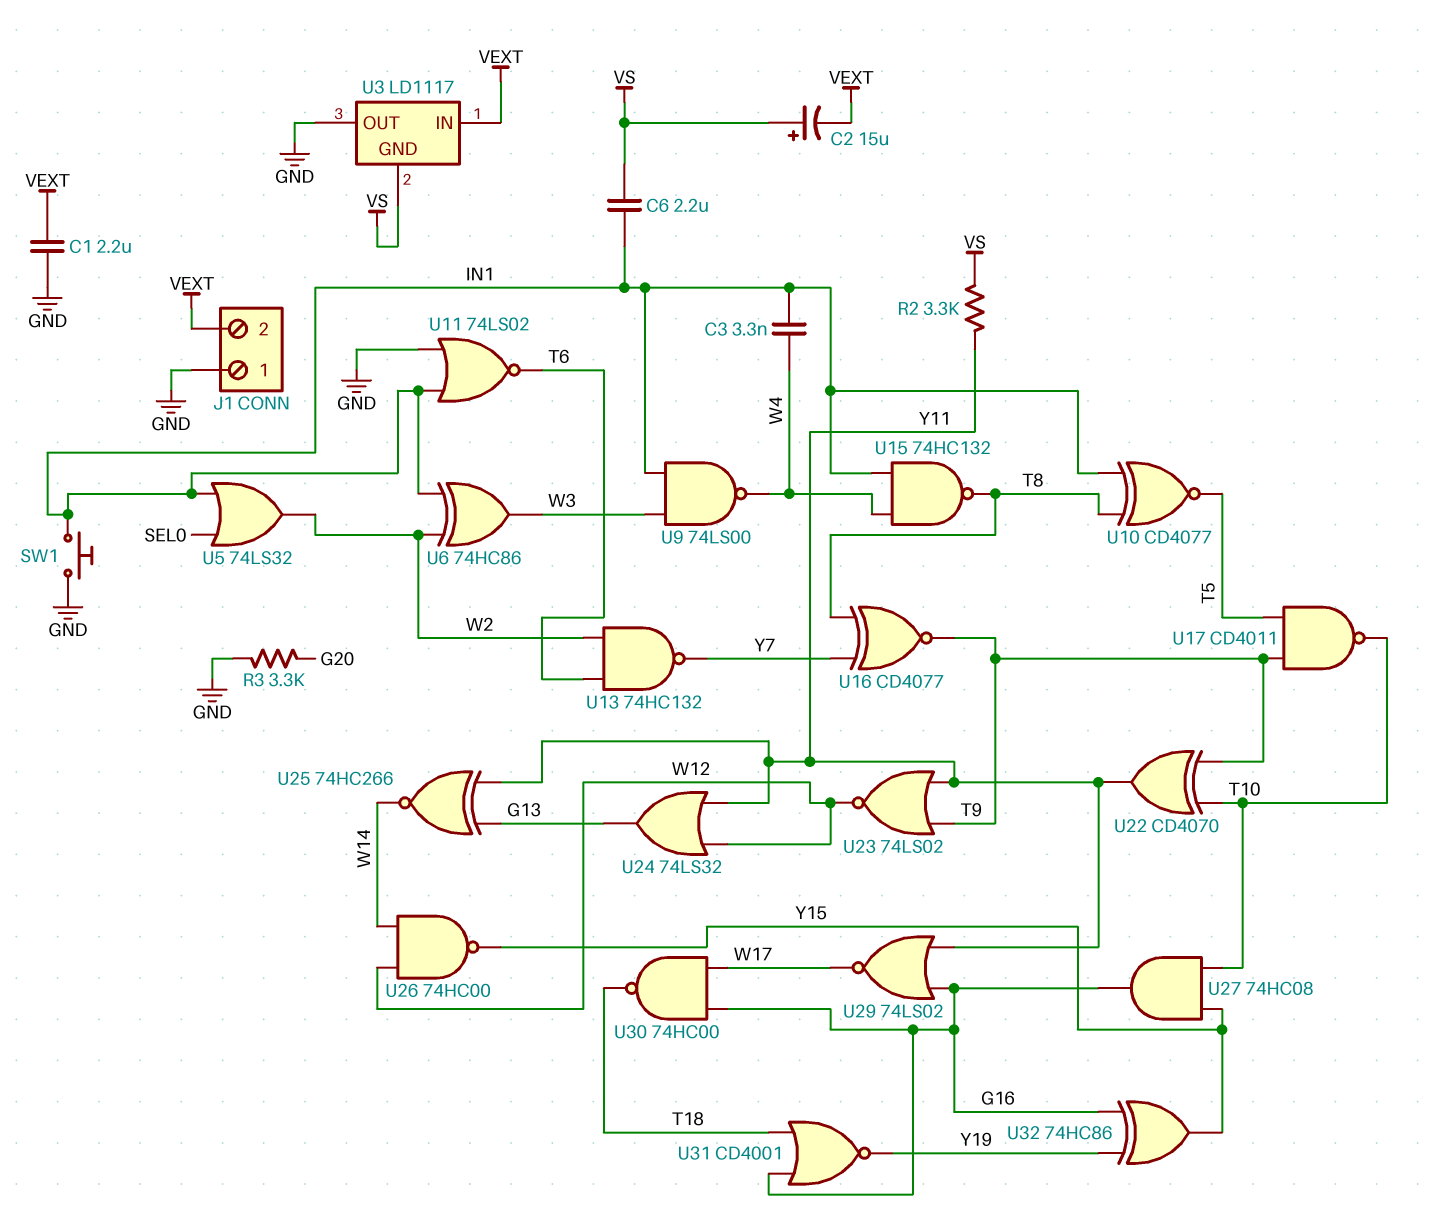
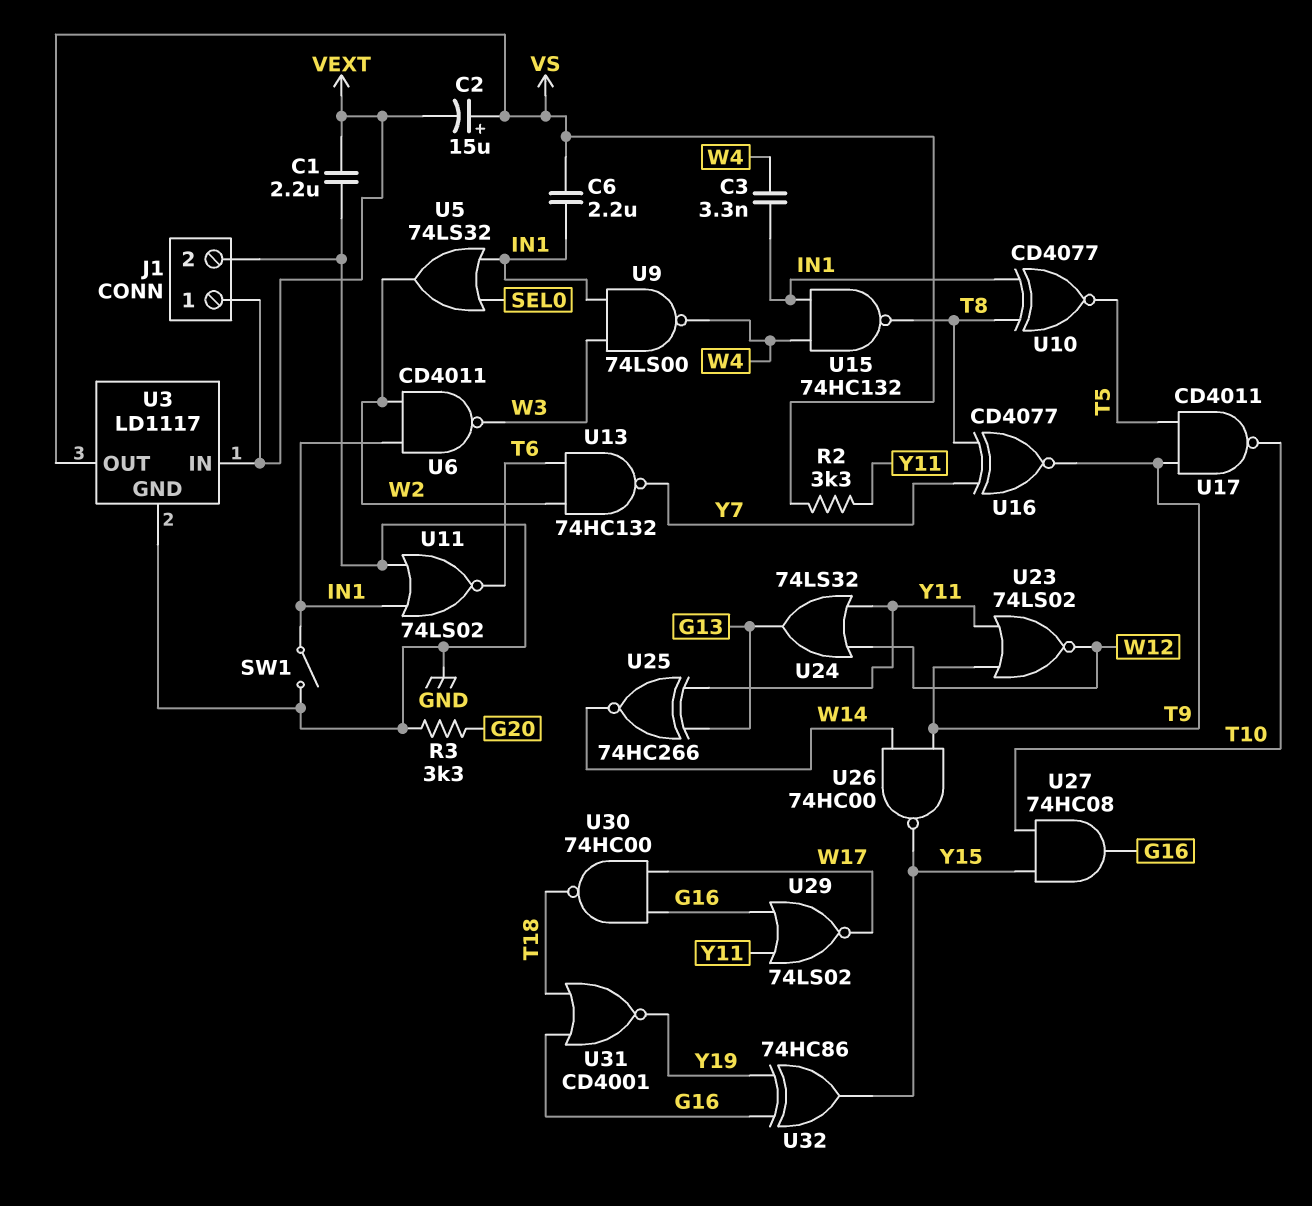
J1 pin 1: GND -> VEXT
J1 pin 2: VEXT -> GND
SW1: button (GND, IN1) -> switch (GND, IN1)
U3 pin GND: VS -> GND
U3 pin OUT: GND -> VS
U6: XOR 74HC86 (in IN1, in W2, out W3) -> NAND CD4011 (in IN1, in W2, out W3)
U22: XOR CD4070 (in T9, in T10, out Y11) -> none
U26: NAND 74HC00 (in W12, in W14, out Y15) -> NAND 74HC00 (in T9, in W14, out Y15)

